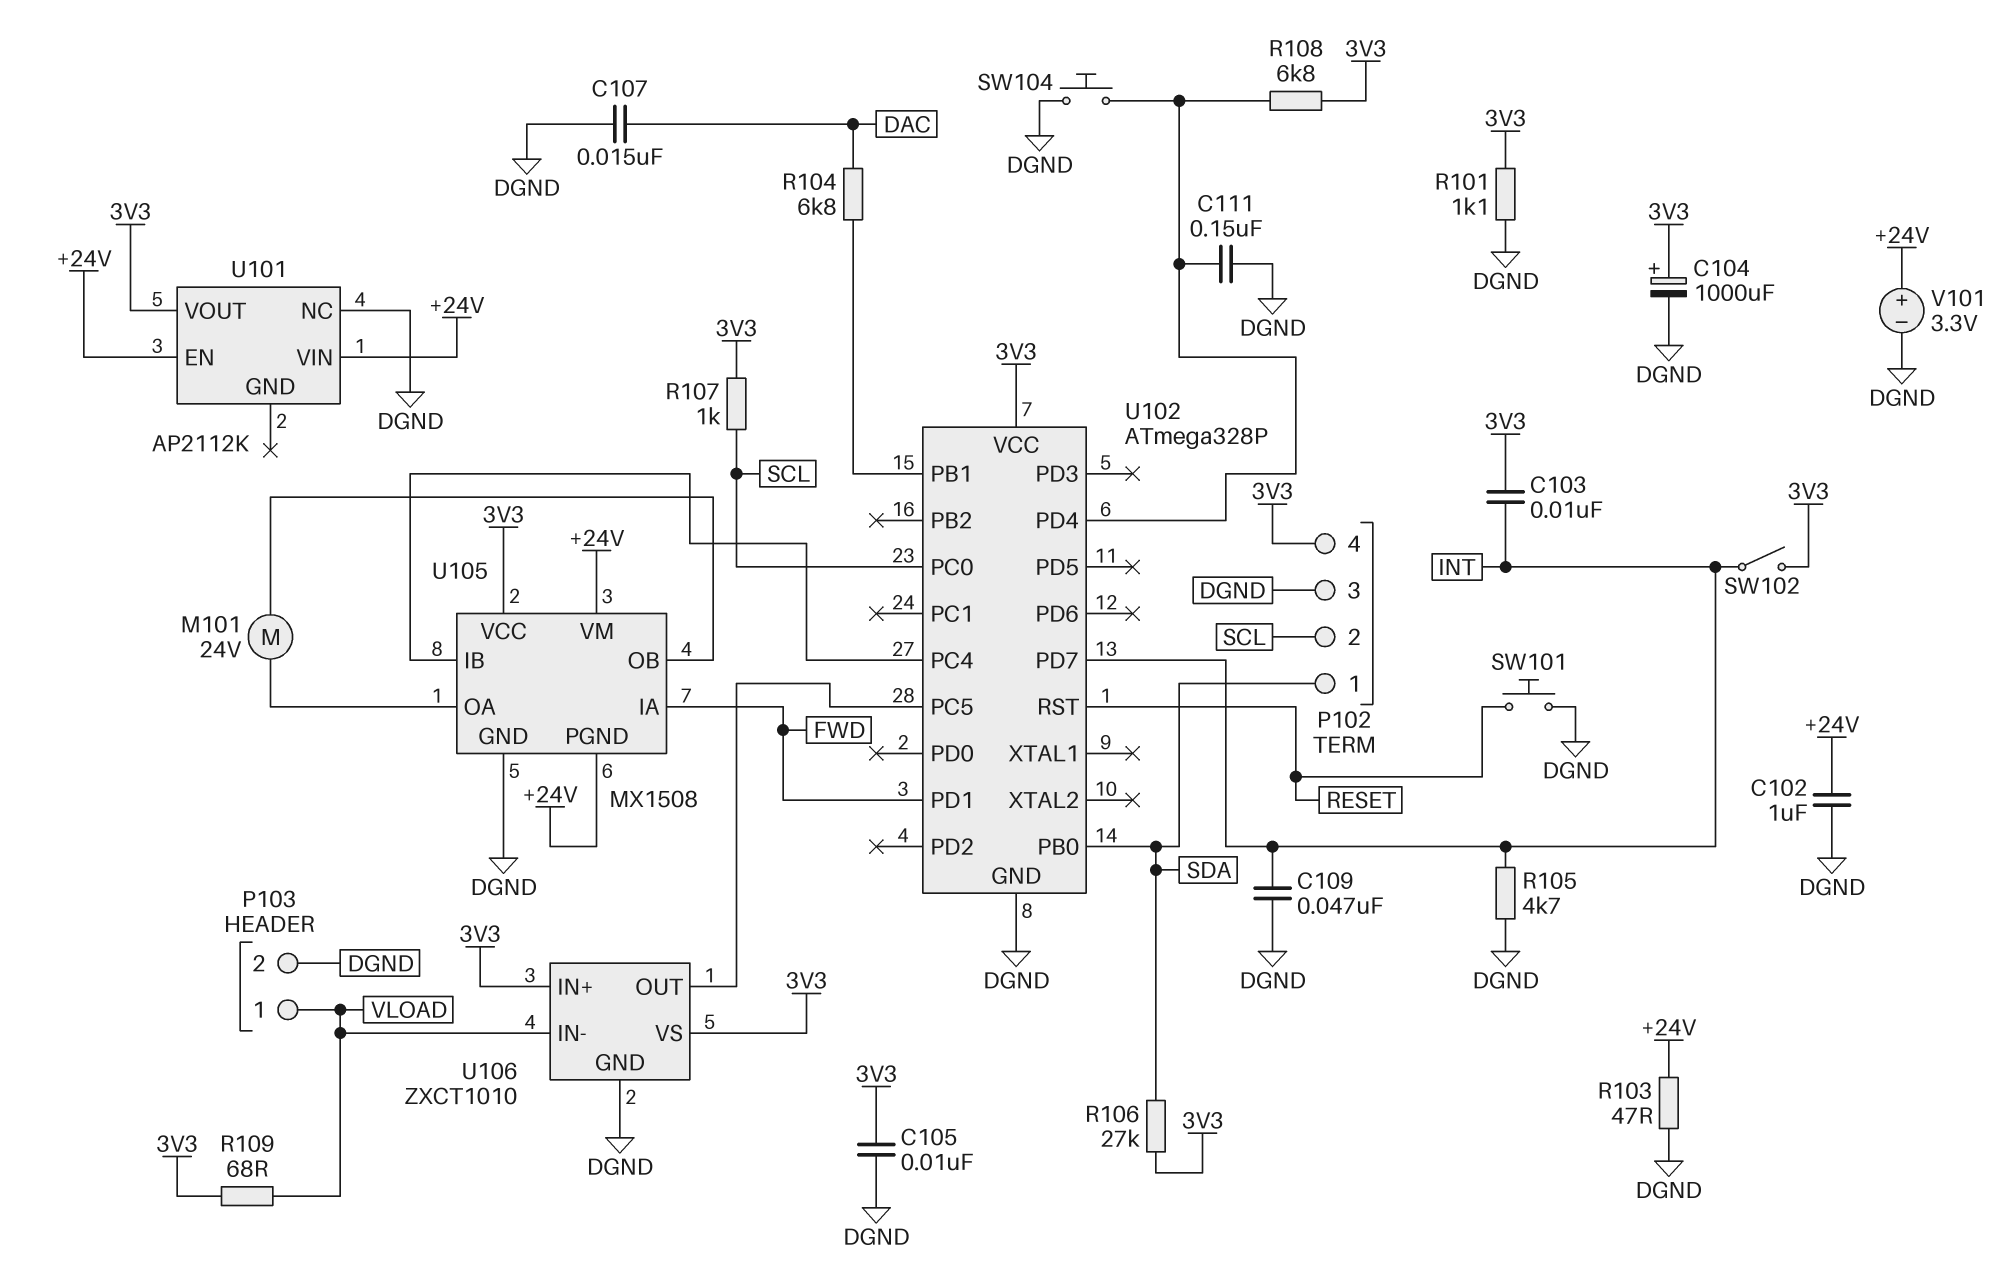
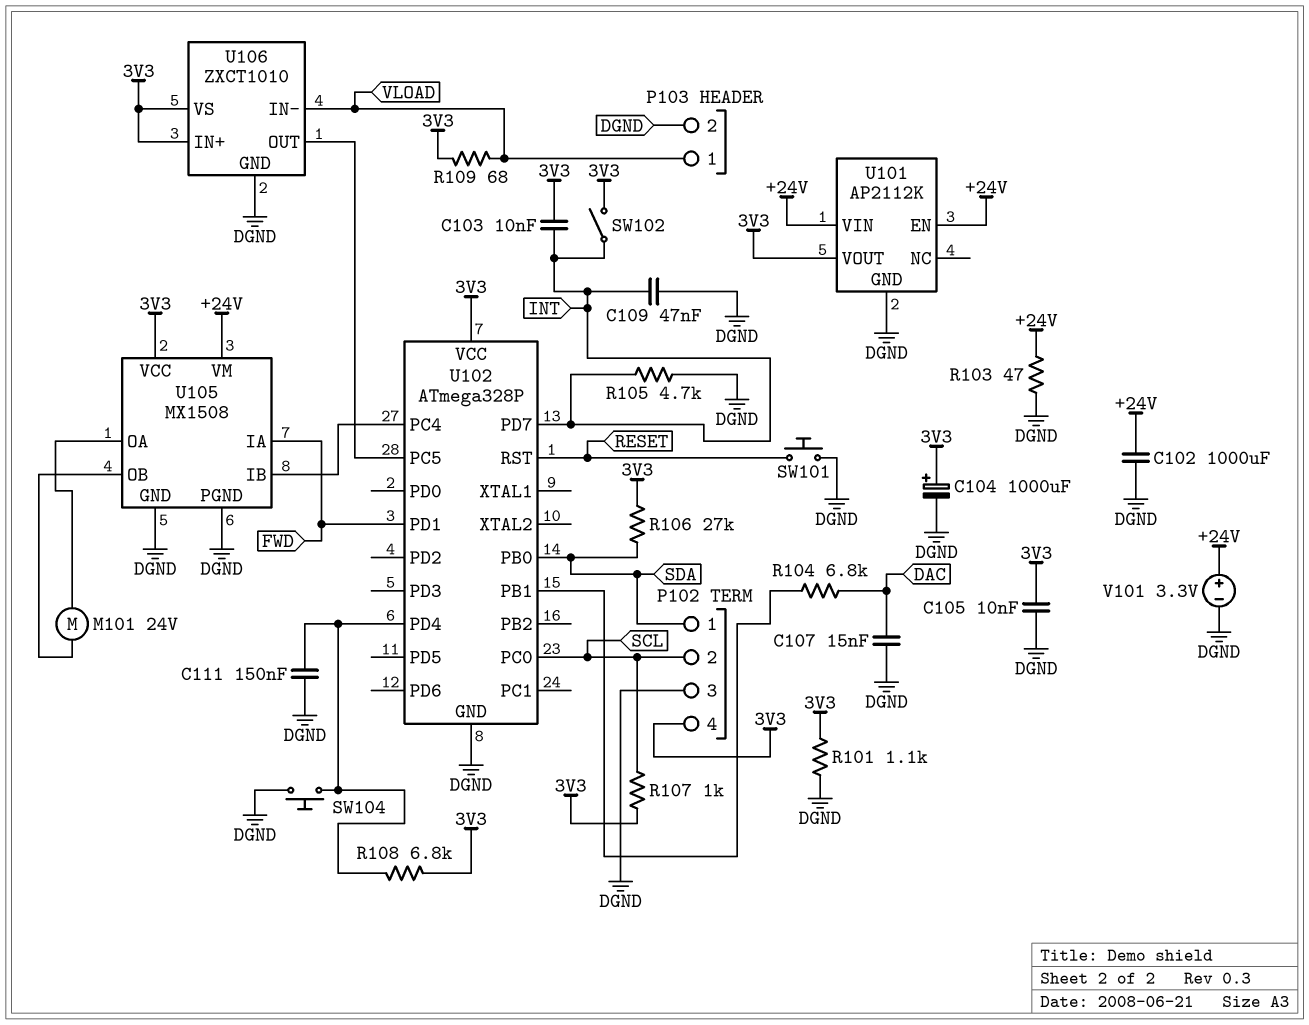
C102: 1uF (+24V, DGND) -> 1000uF (+24V, DGND)
U101 pin GND: none -> DGND
U101 pin NC: DGND -> none
U105 pin PGND: +24V -> DGND

